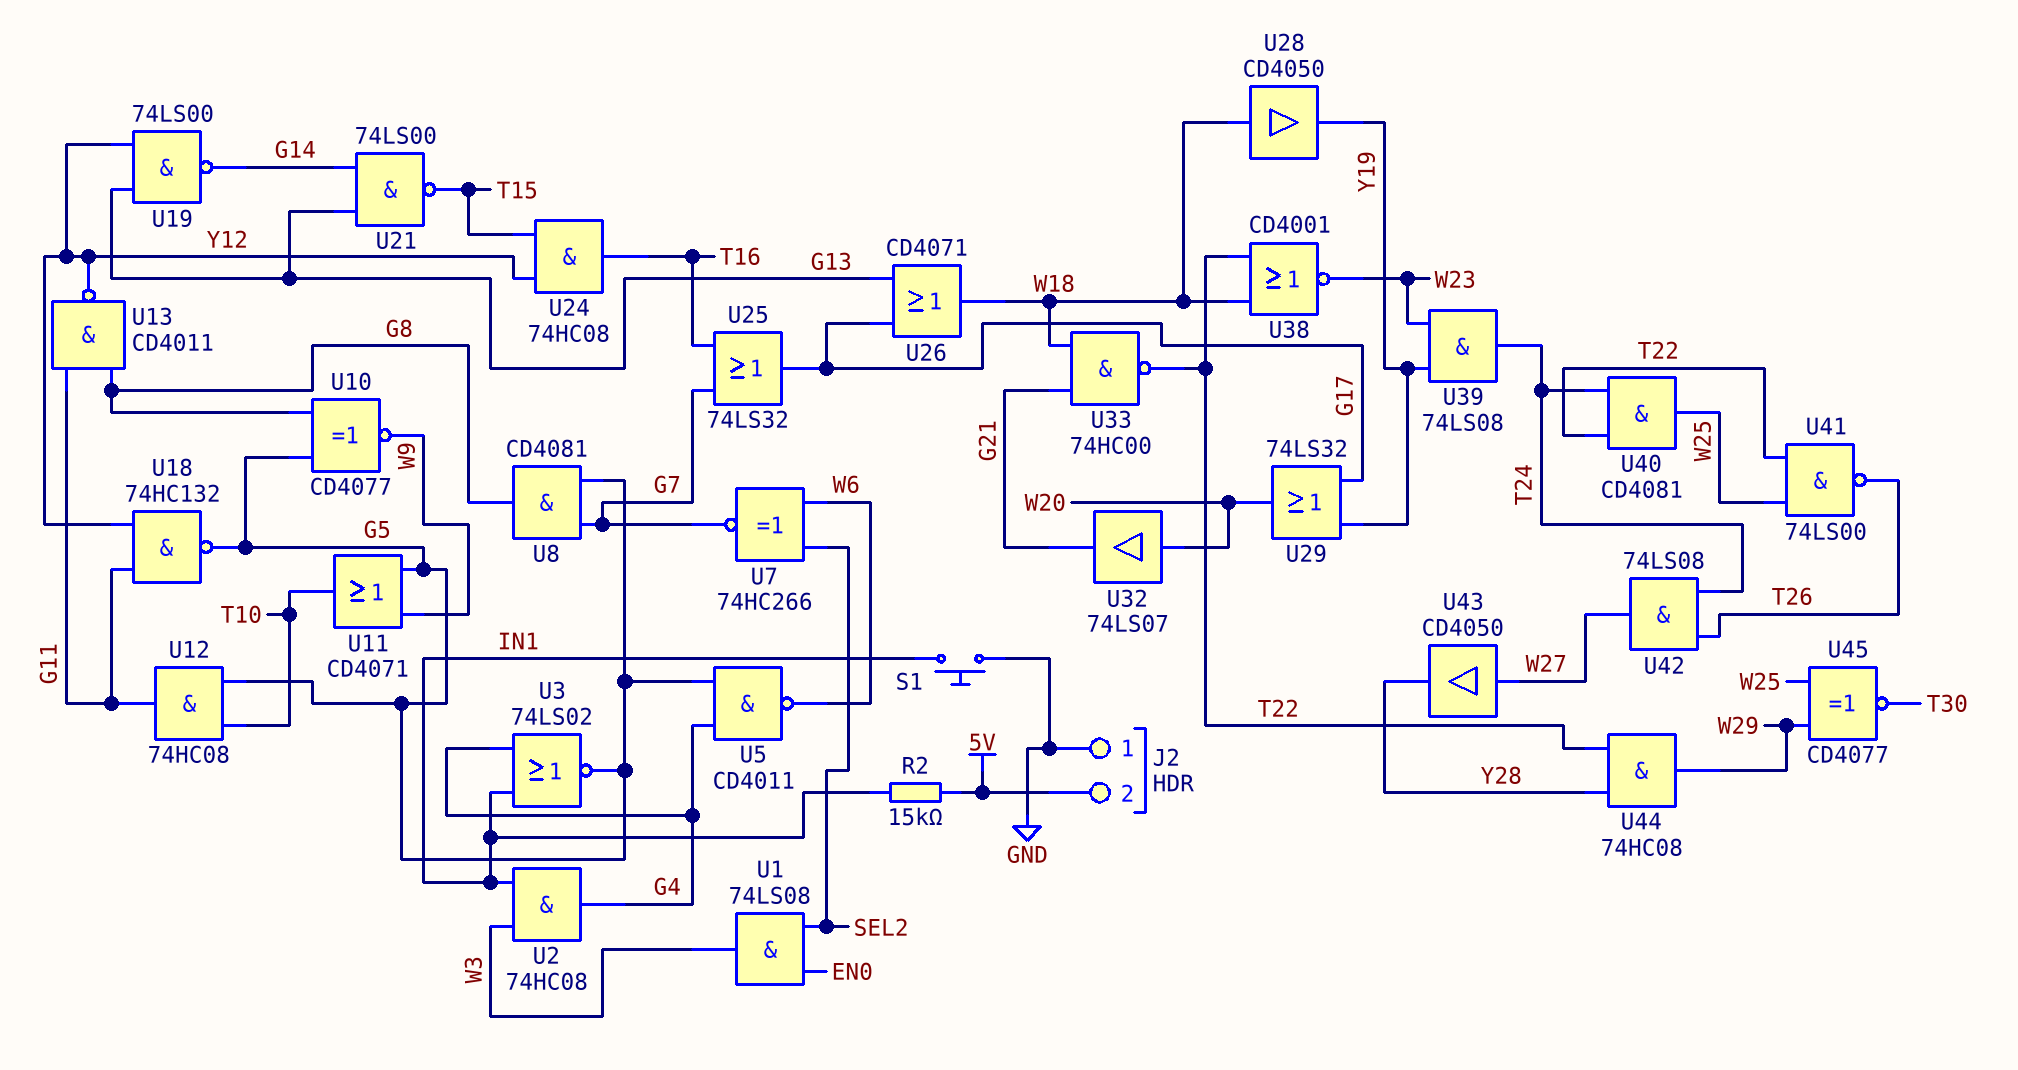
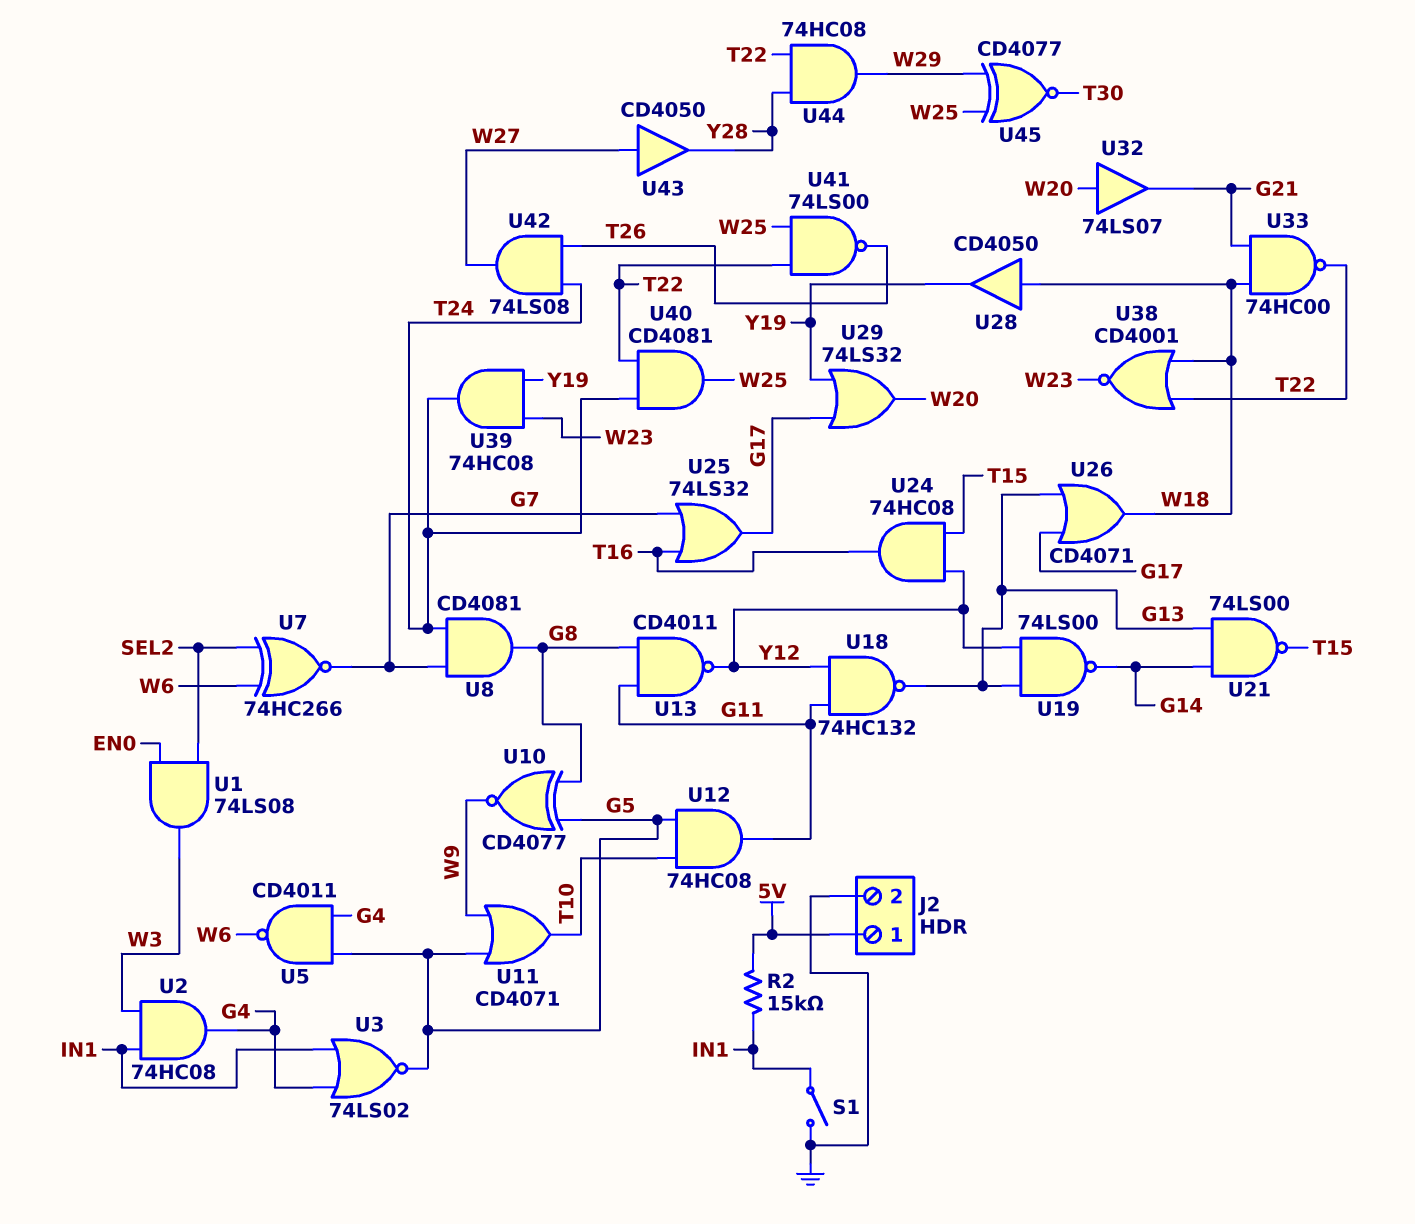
J2 pin 1: GND -> 5V
J2 pin 2: 5V -> GND
S1: button (GND, IN1) -> switch (GND, IN1)
U8: AND CD4081 (in G5, in G7, out G8) -> AND CD4081 (in G7, in T24, out G8)
U18: NAND 74HC132 (in G11, in Y12, out G5) -> NAND 74HC132 (in G11, in Y12, out G13)
U39: AND 74LS08 (in W23, in Y19, out T24) -> AND 74HC08 (in W23, in Y19, out T24)

